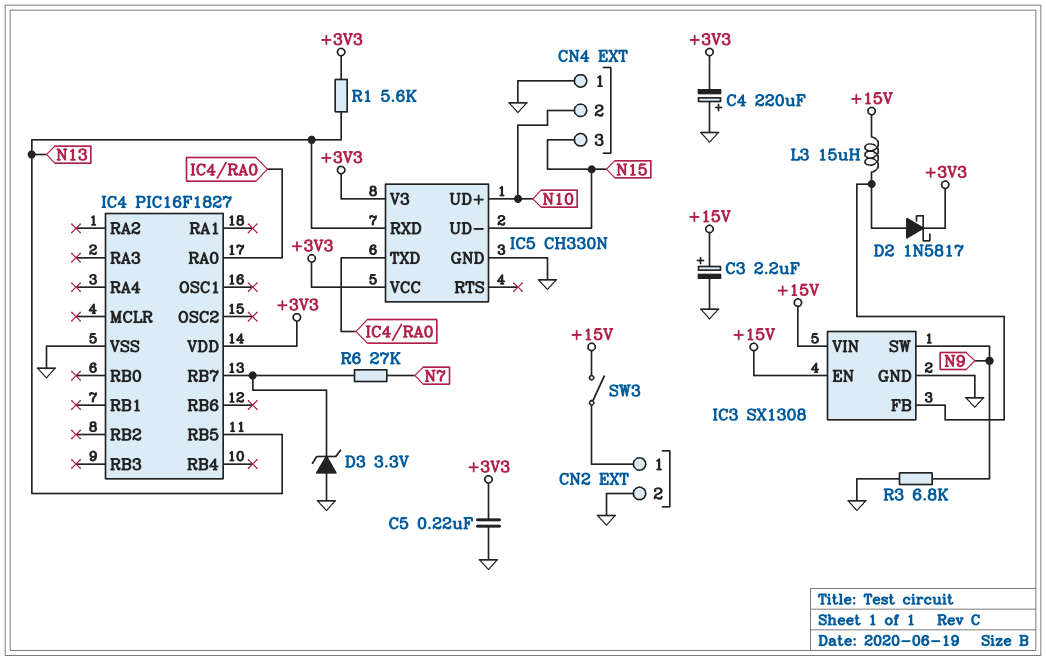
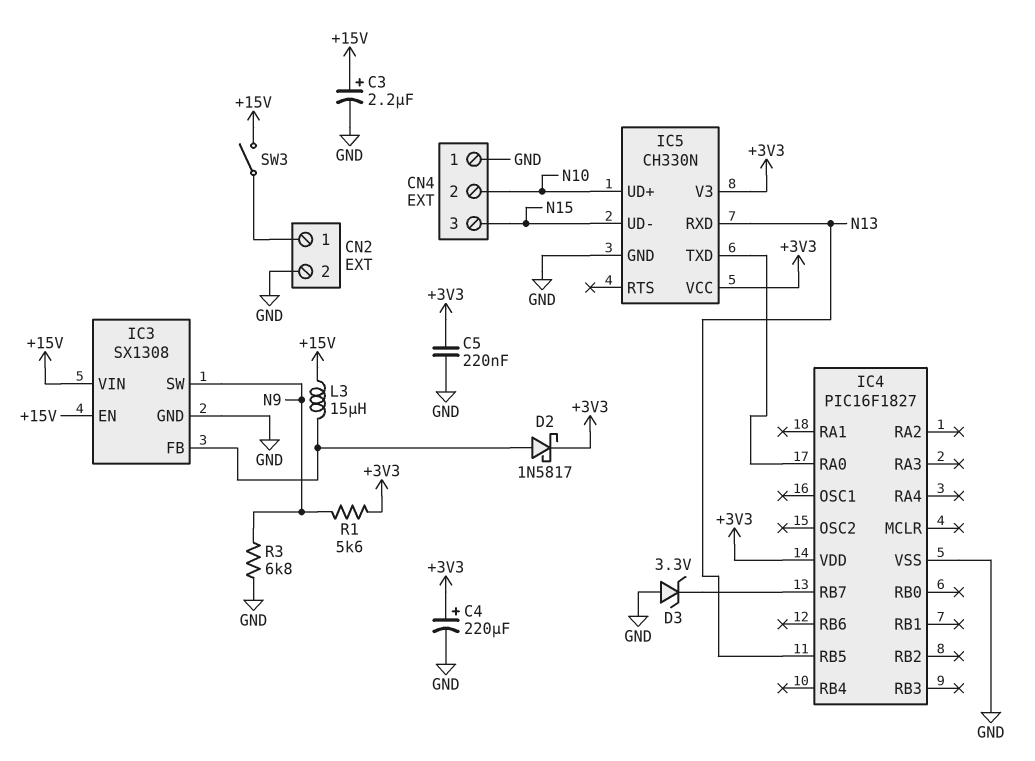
C4: 220uF (plus GND, minus +3V3) -> 220uF (plus +3V3, minus GND)
R1: 5.6k (+3V3, N13) -> 5.6k (+3V3, N9)
R6: 27k (IC4/RB7, N7) -> none

